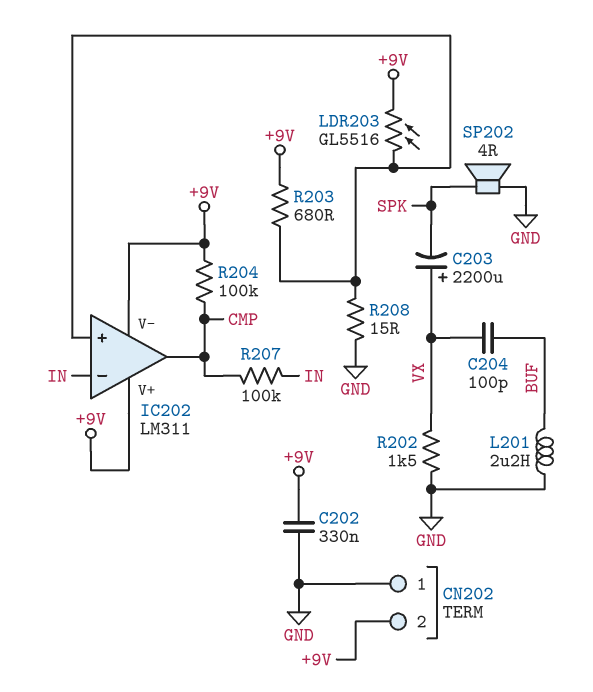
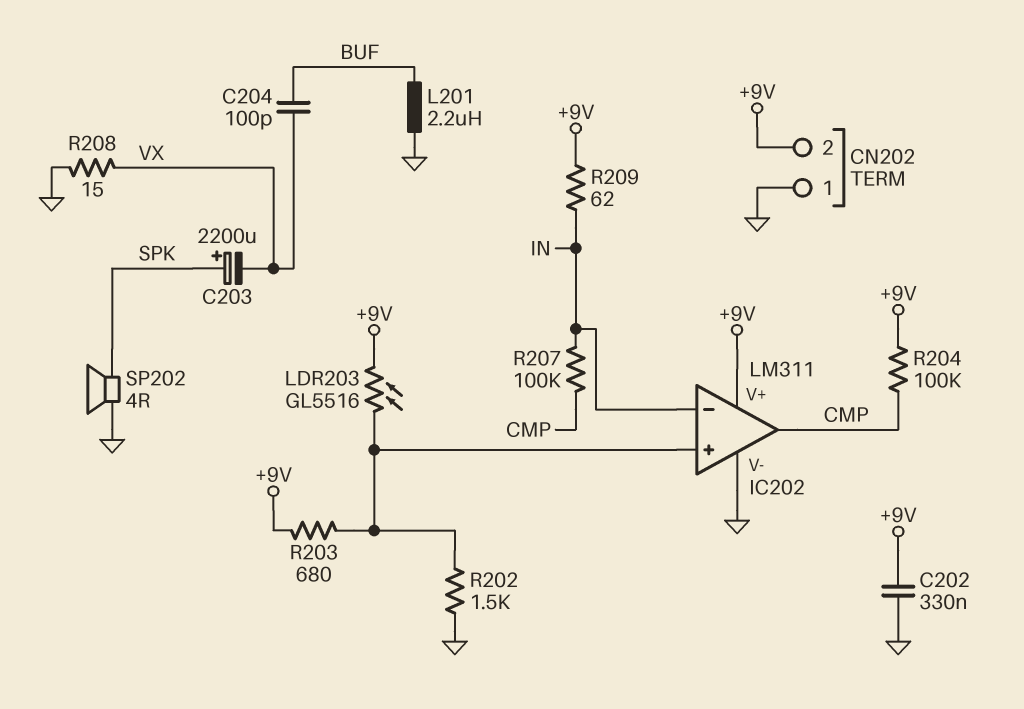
C203: 2200uF (plus VX, minus SPK) -> 2200uF (plus SPK, minus VX)
IC202 pin V-: +9V -> GND
R202: 1.5k (GND, VX) -> 1.5k (GND, IC202/in+)
R208: 15 (GND, IC202/in+) -> 15 (GND, VX)
R209: none -> 62 (+9V, IN)

